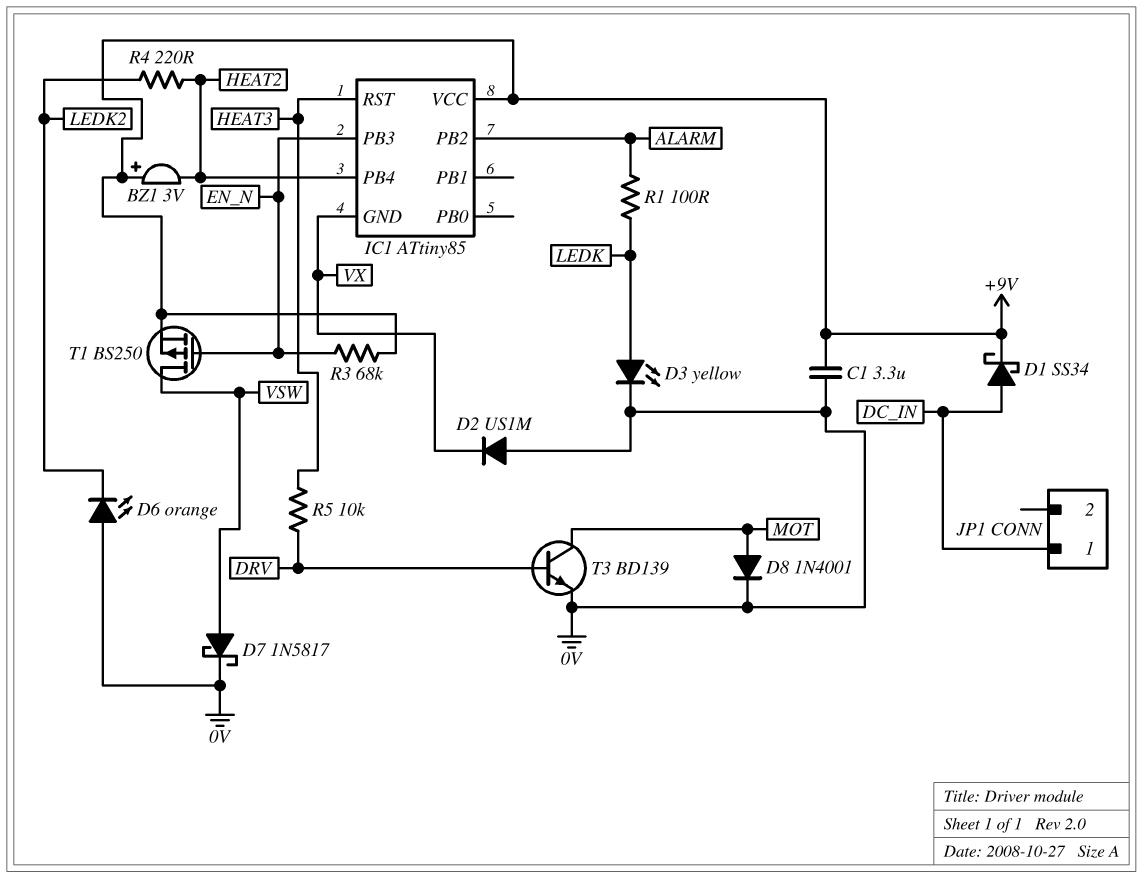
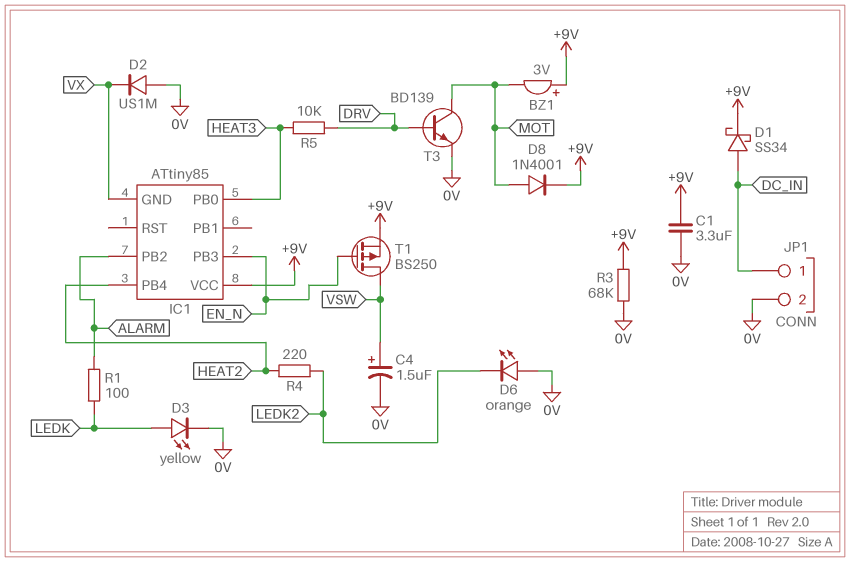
BZ1: buzzer 3V (plus +9V, minus HEAT2) -> buzzer 3V (plus +9V, minus MOT)
C4: none -> 1.5uF (plus VSW, minus 0V)
D7: schottky 1N5817 (A VSW, K 0V) -> none
D8: diode 1N4001 (A MOT, K 0V) -> diode 1N4001 (A MOT, K +9V)
IC1 pin PB0: none -> HEAT3
IC1 pin RST: HEAT3 -> none
JP1 pin 2: none -> 0V
R3: 68k (+9V, EN_N) -> 68k (+9V, 0V)

